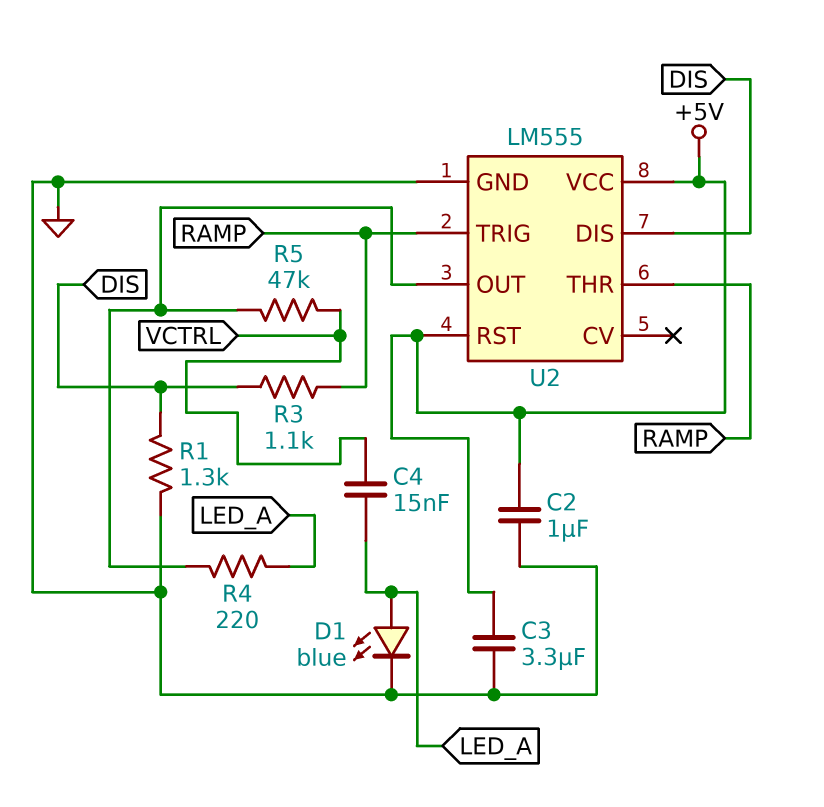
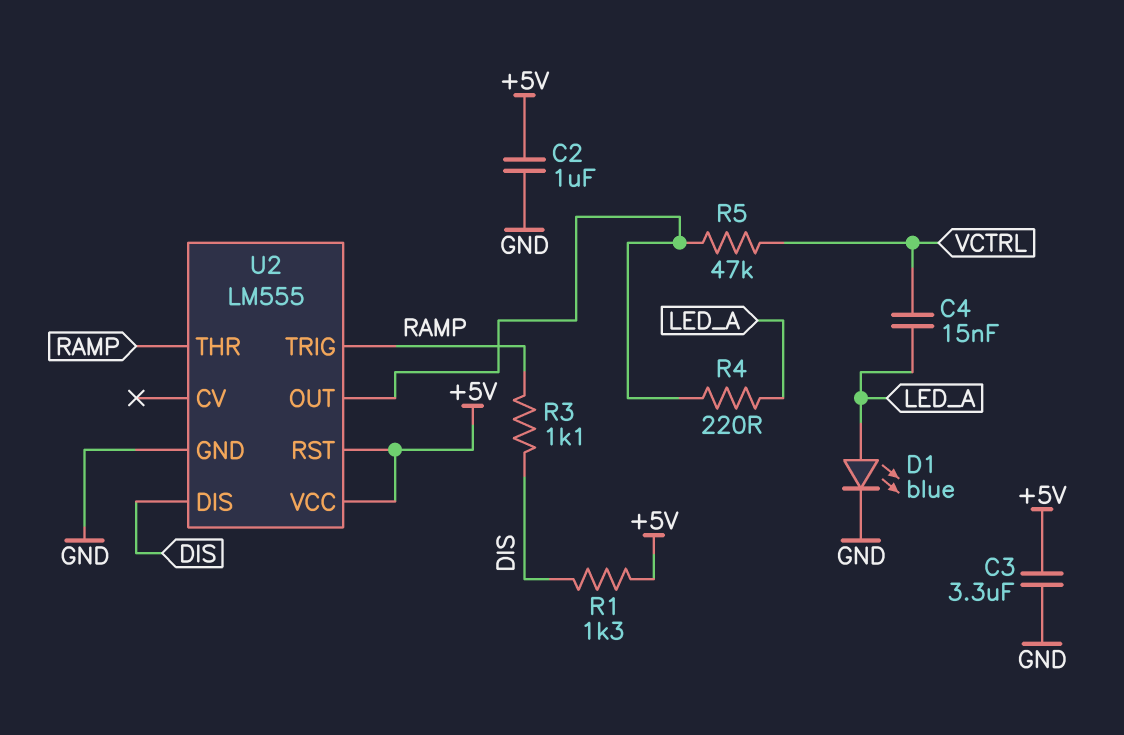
R1: 1.3k (DIS, GND) -> 1.3k (+5V, DIS)

